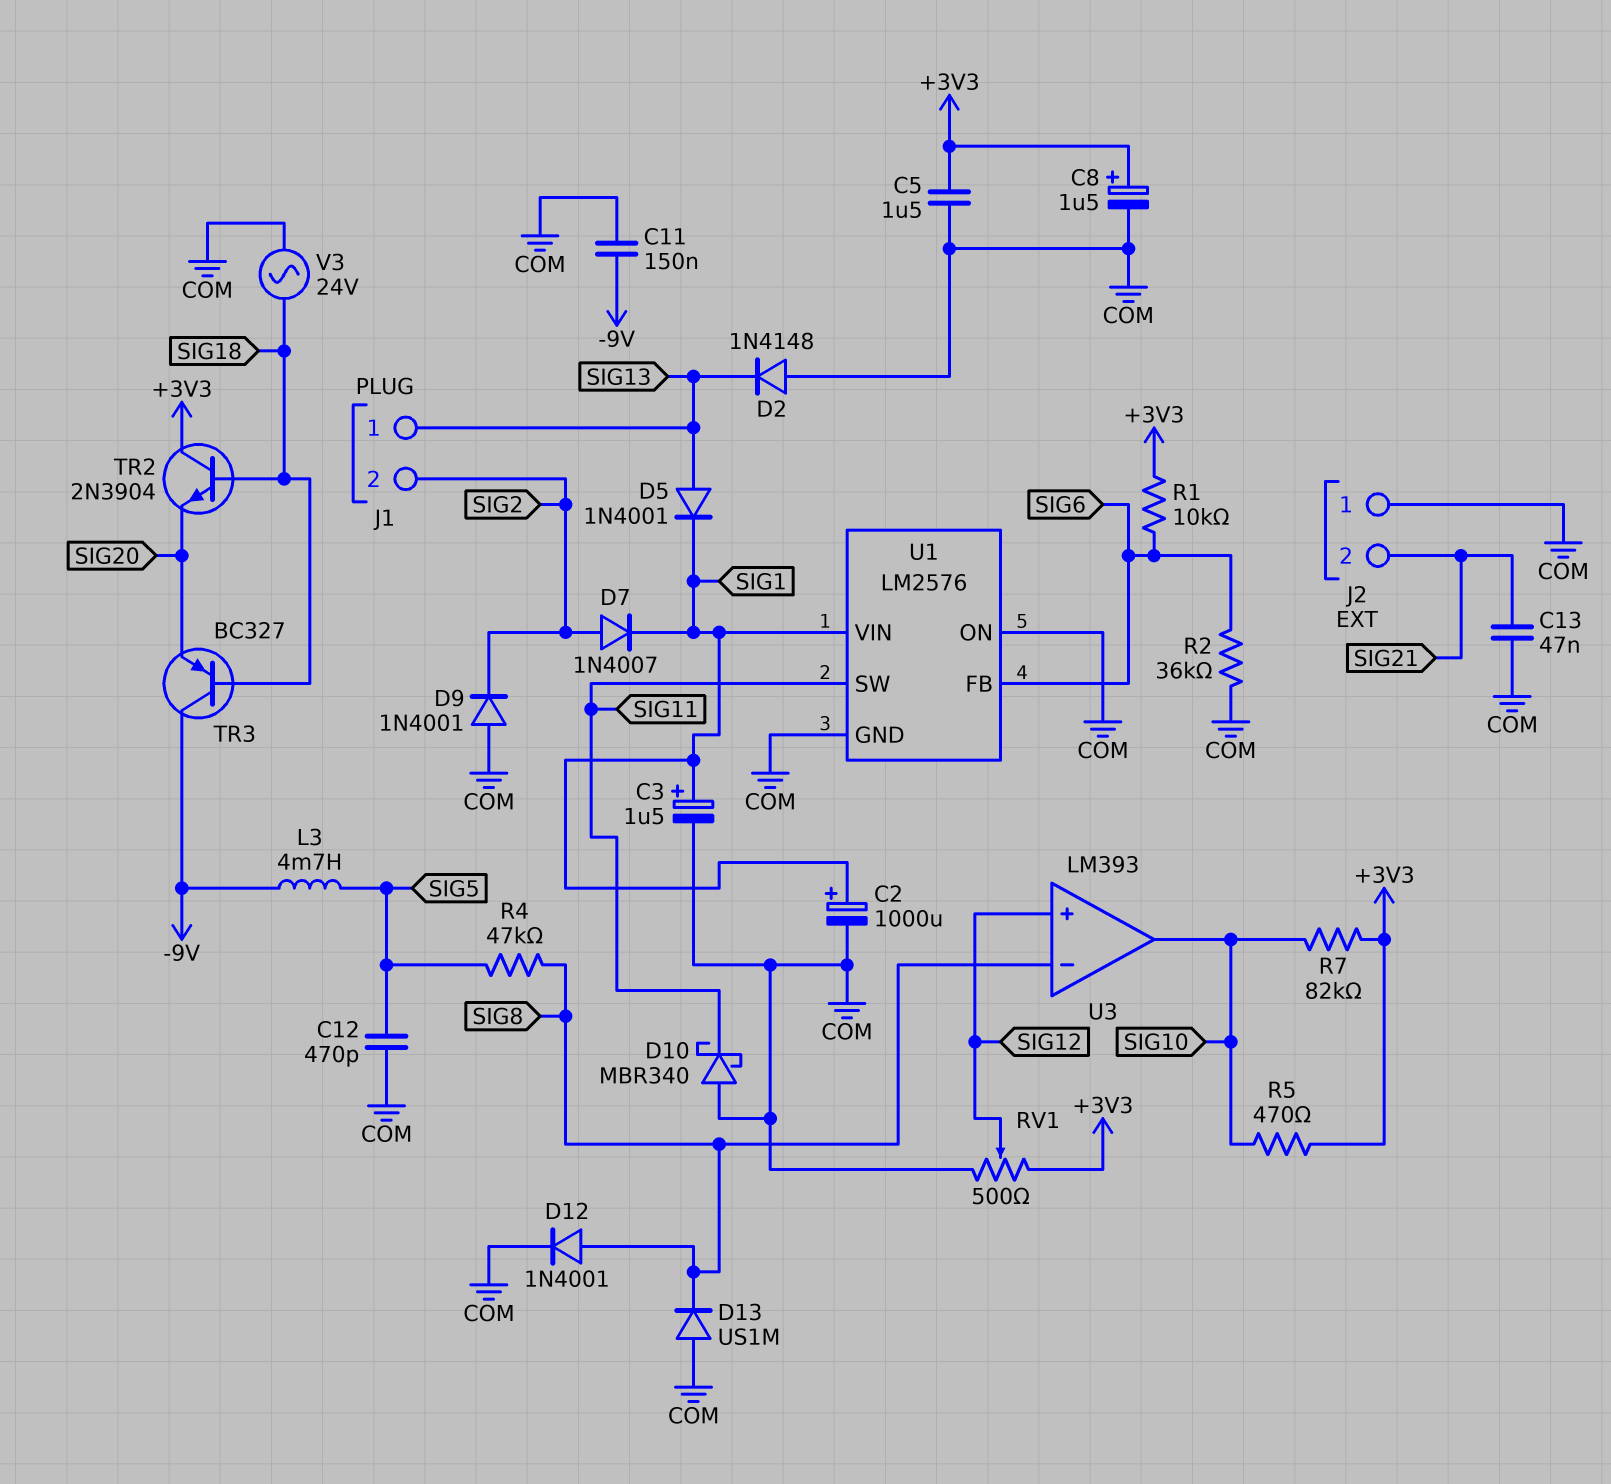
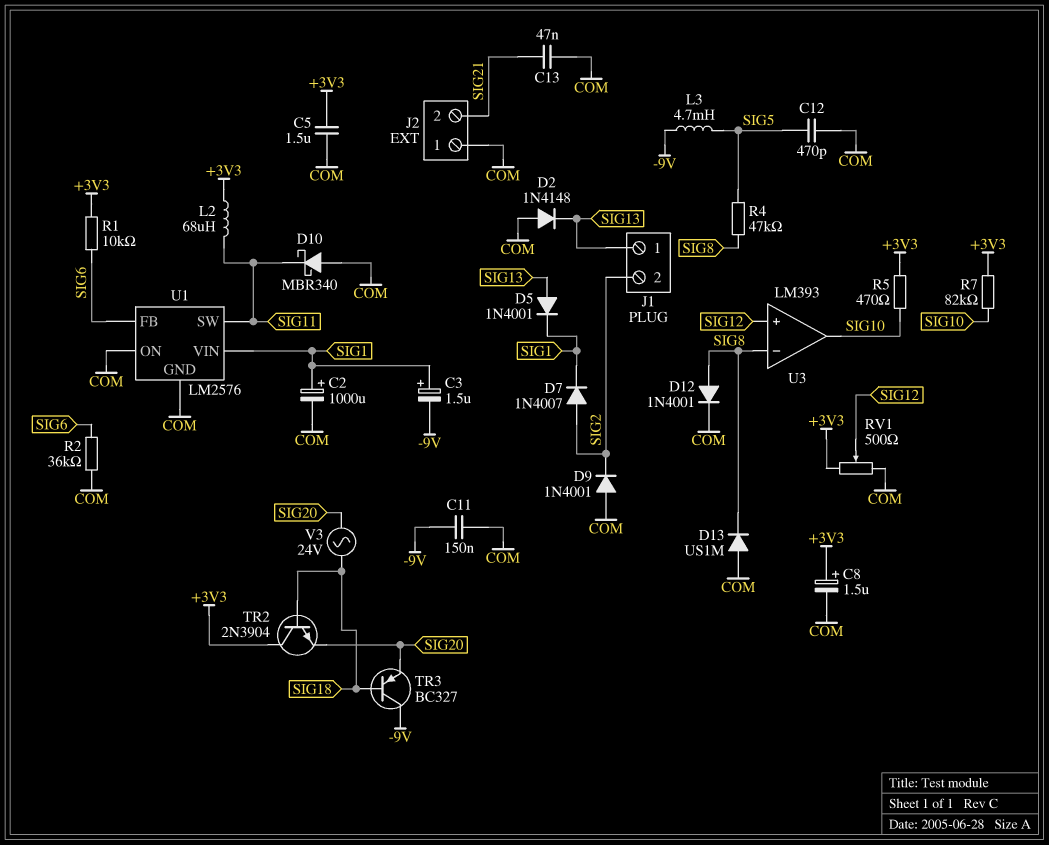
C3: 1.5uF (plus SIG1, minus COM) -> 1.5uF (plus SIG1, minus -9V)
L2: none -> 68uH (+3V3, SIG11)
V3: AC 24V (COM, SIG18) -> AC 24V (SIG18, SIG20)

